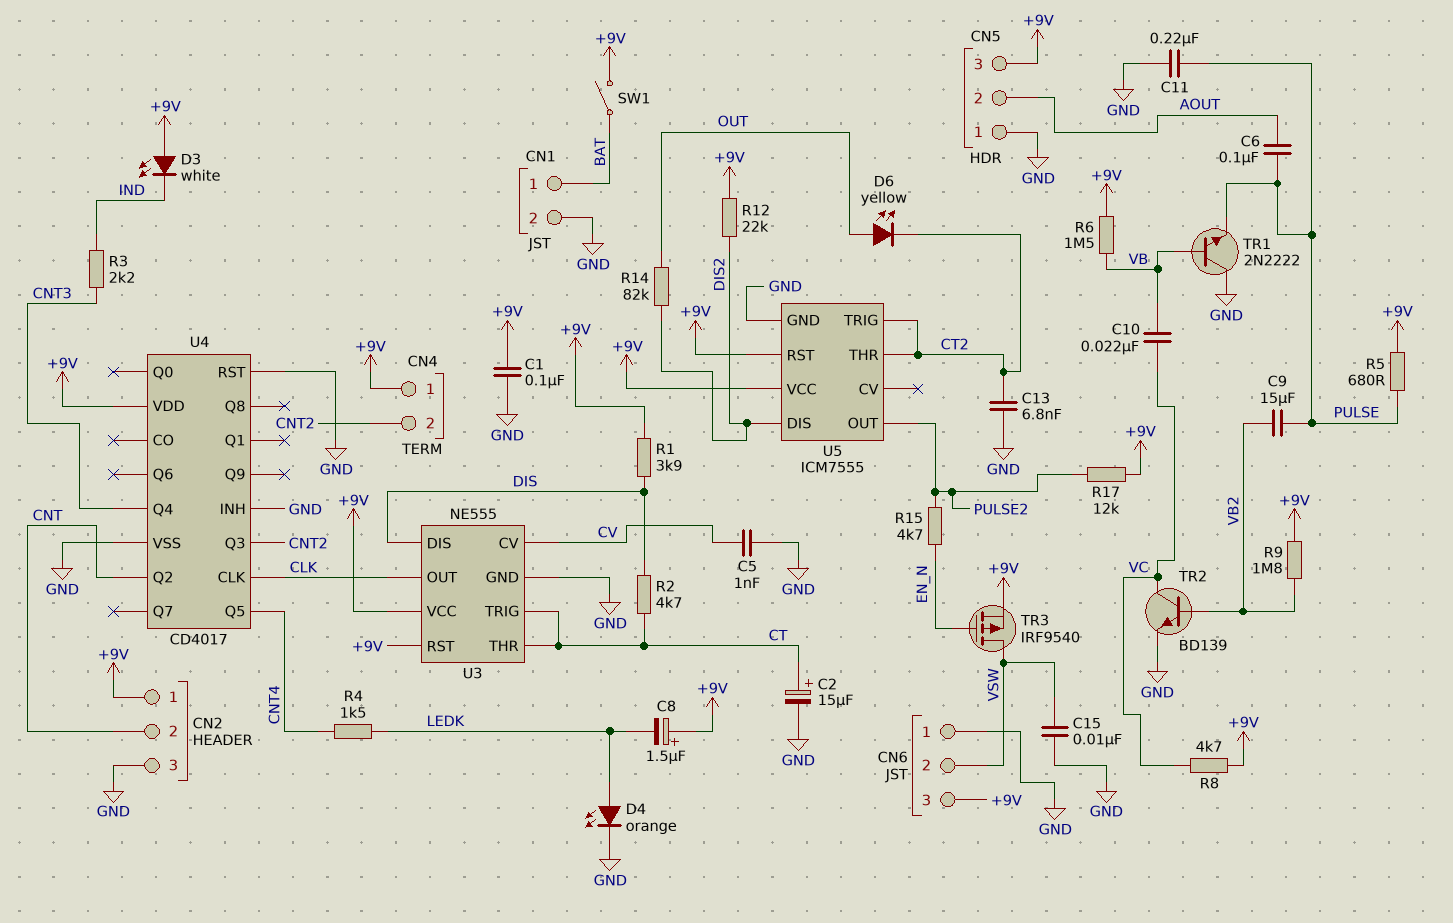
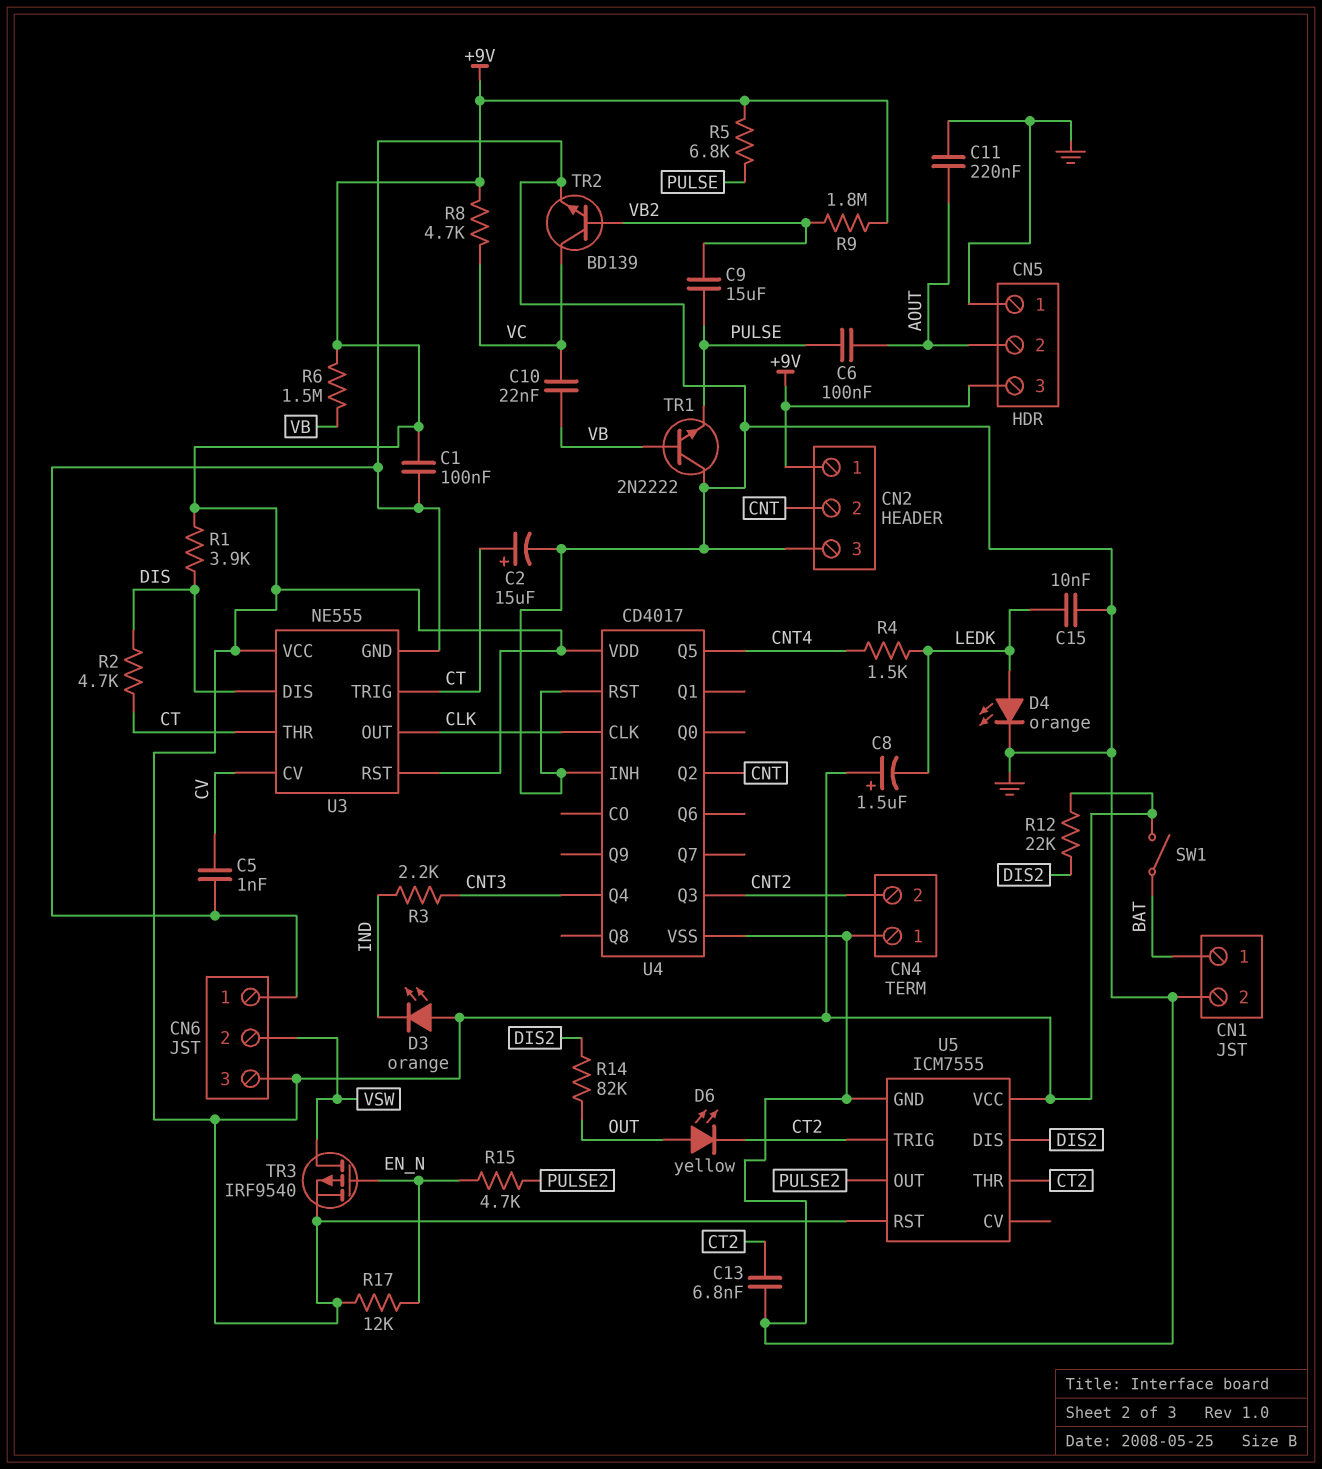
C11: 220nF (GND, PULSE) -> 220nF (AOUT, GND)
C15: 10nF (GND, VSW) -> 10nF (GND, LEDK)
CN4 pin 1: +9V -> GND
D3: LED white (A +9V, K IND) -> LED orange (A +9V, K IND)
R5: 680 (+9V, PULSE) -> 6.8k (+9V, PULSE)
R17: 12k (+9V, PULSE2) -> 12k (+9V, EN_N)

